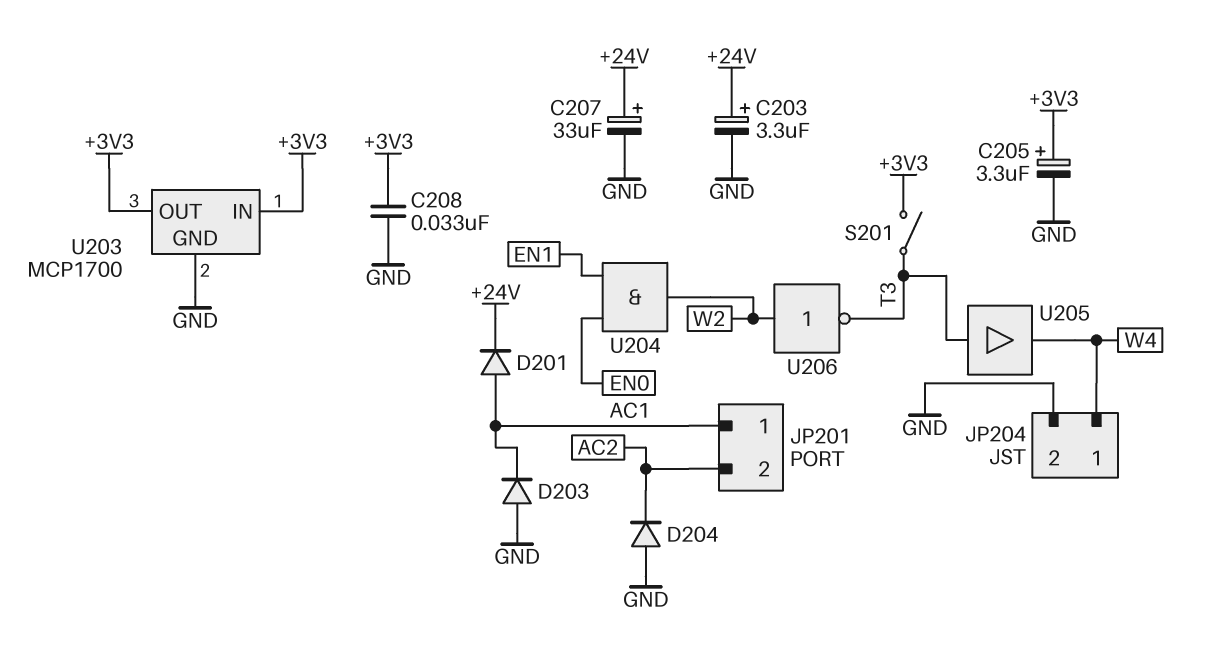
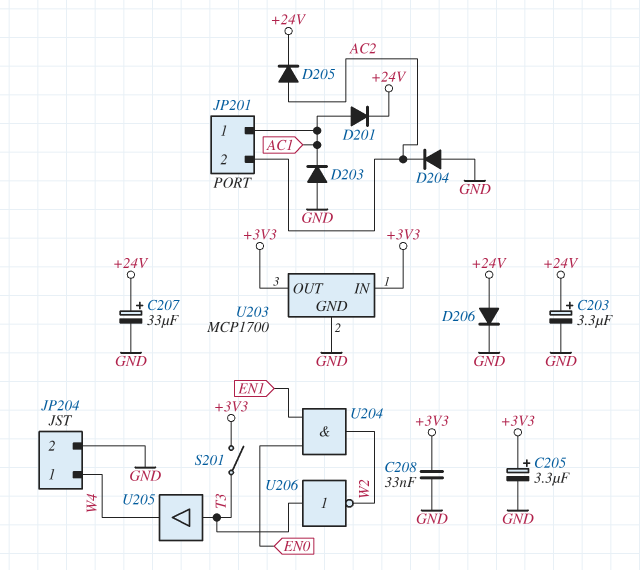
D205: none -> diode (A AC2, K +24V)
D206: none -> diode (A +24V, K GND)
U206: NOT (in W2, out T3) -> NOT (in T3, out W2)

